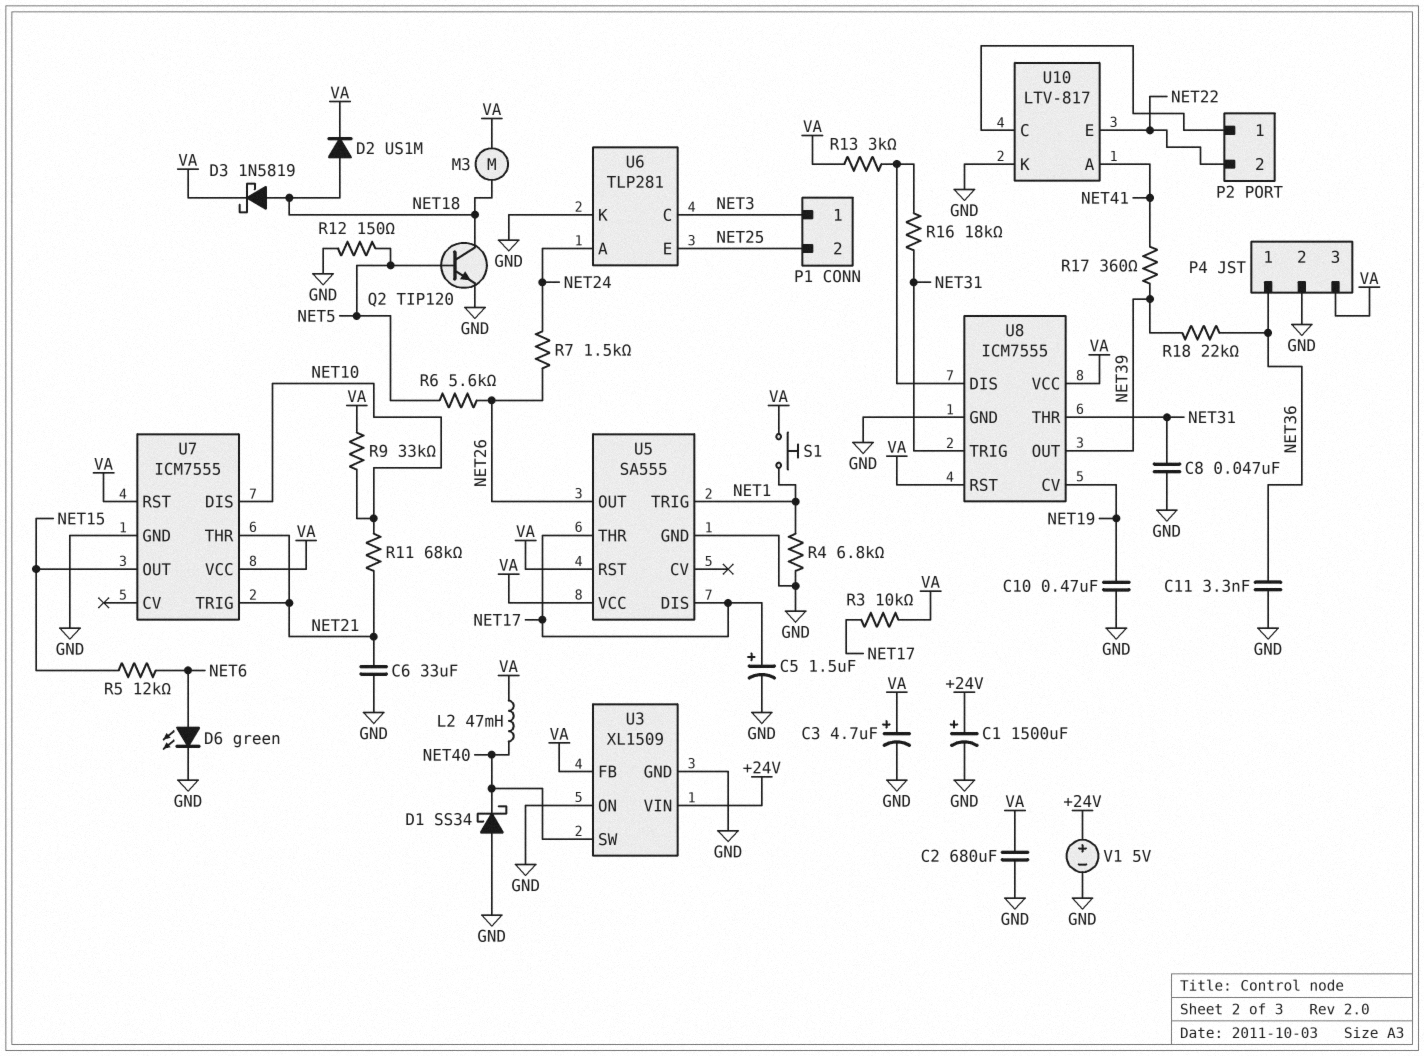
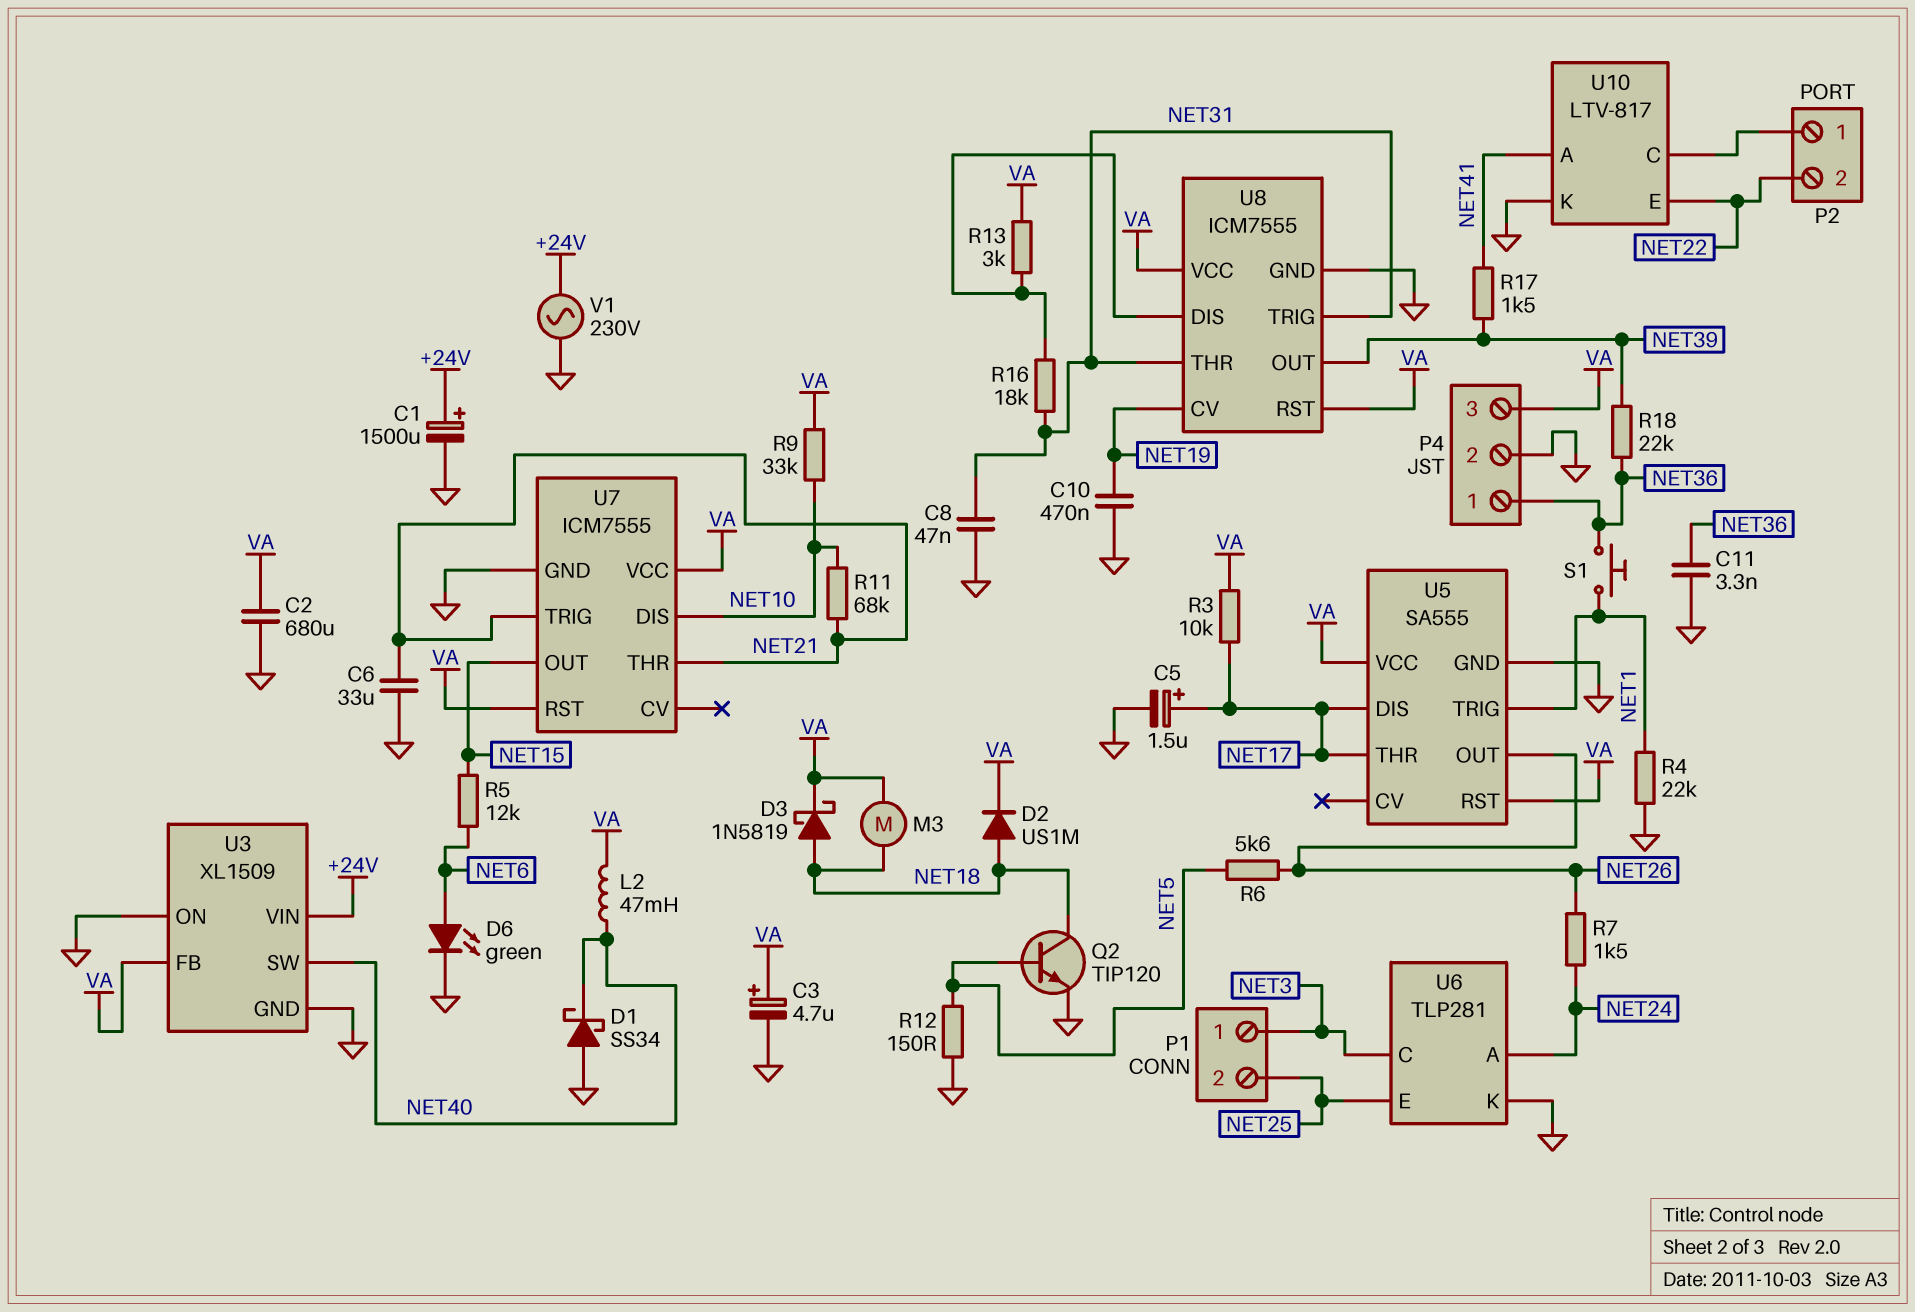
R4: 6.8k (GND, NET1) -> 22k (GND, NET1)
R17: 360 (NET39, NET41) -> 1.5k (NET39, NET41)
S1: button (NET1, VA) -> button (NET1, NET36)
V1: 5V (plus +24V, minus GND) -> AC 230V (+24V, GND)

